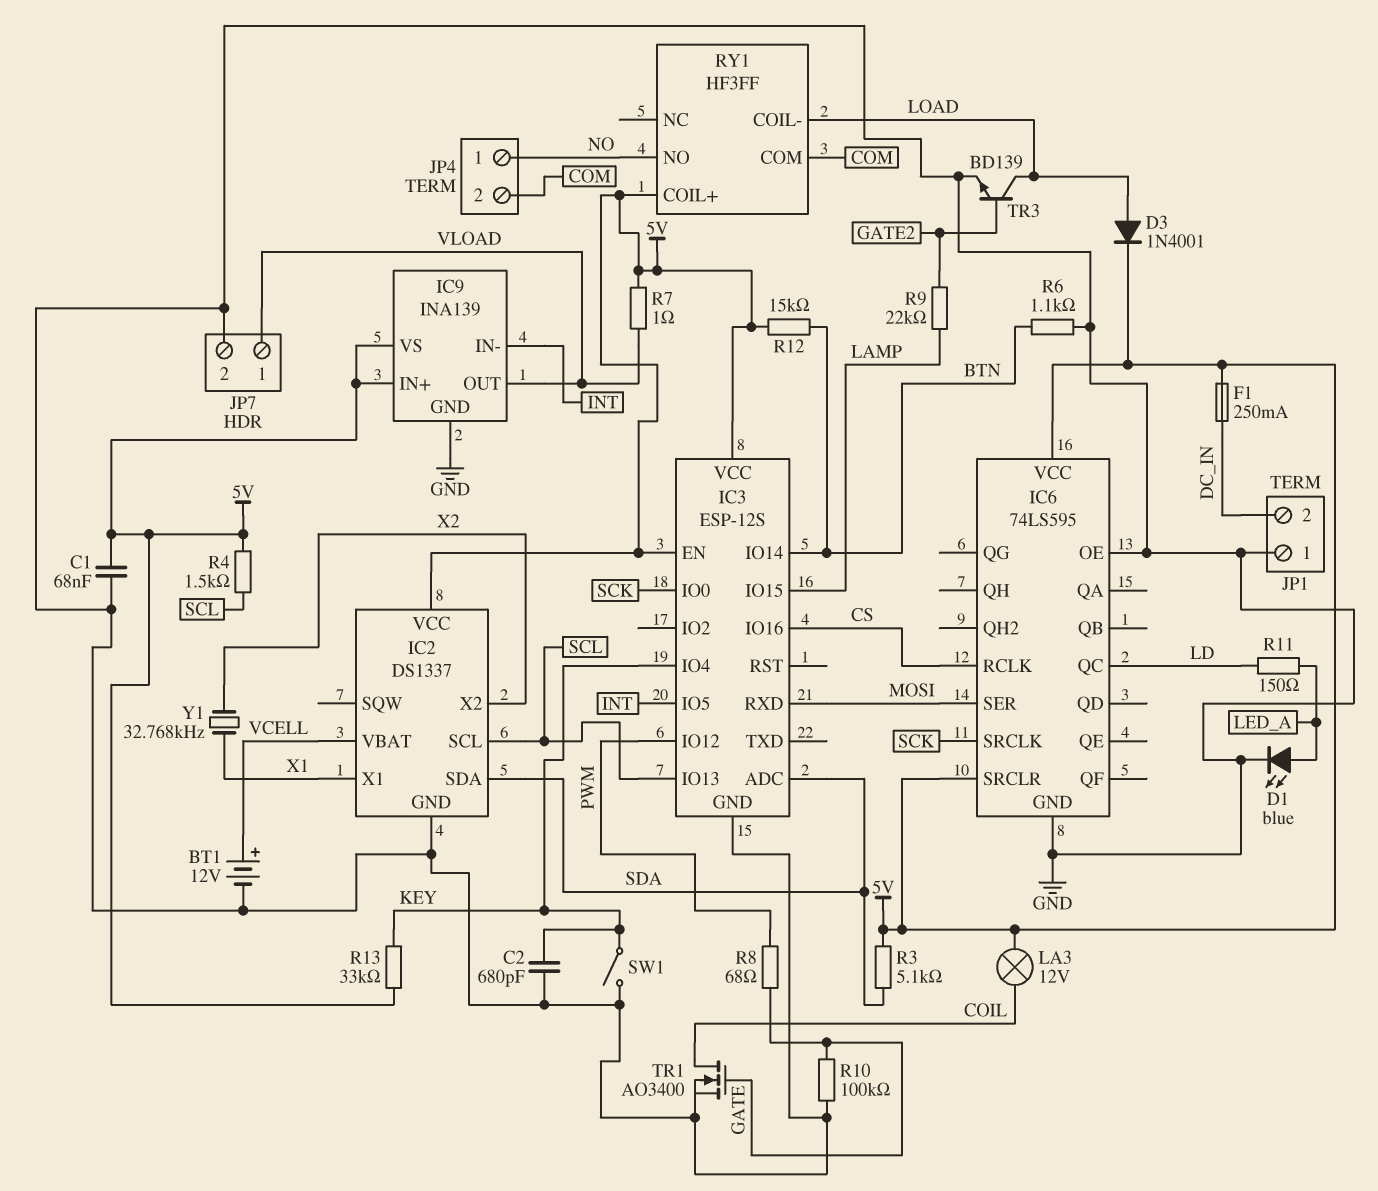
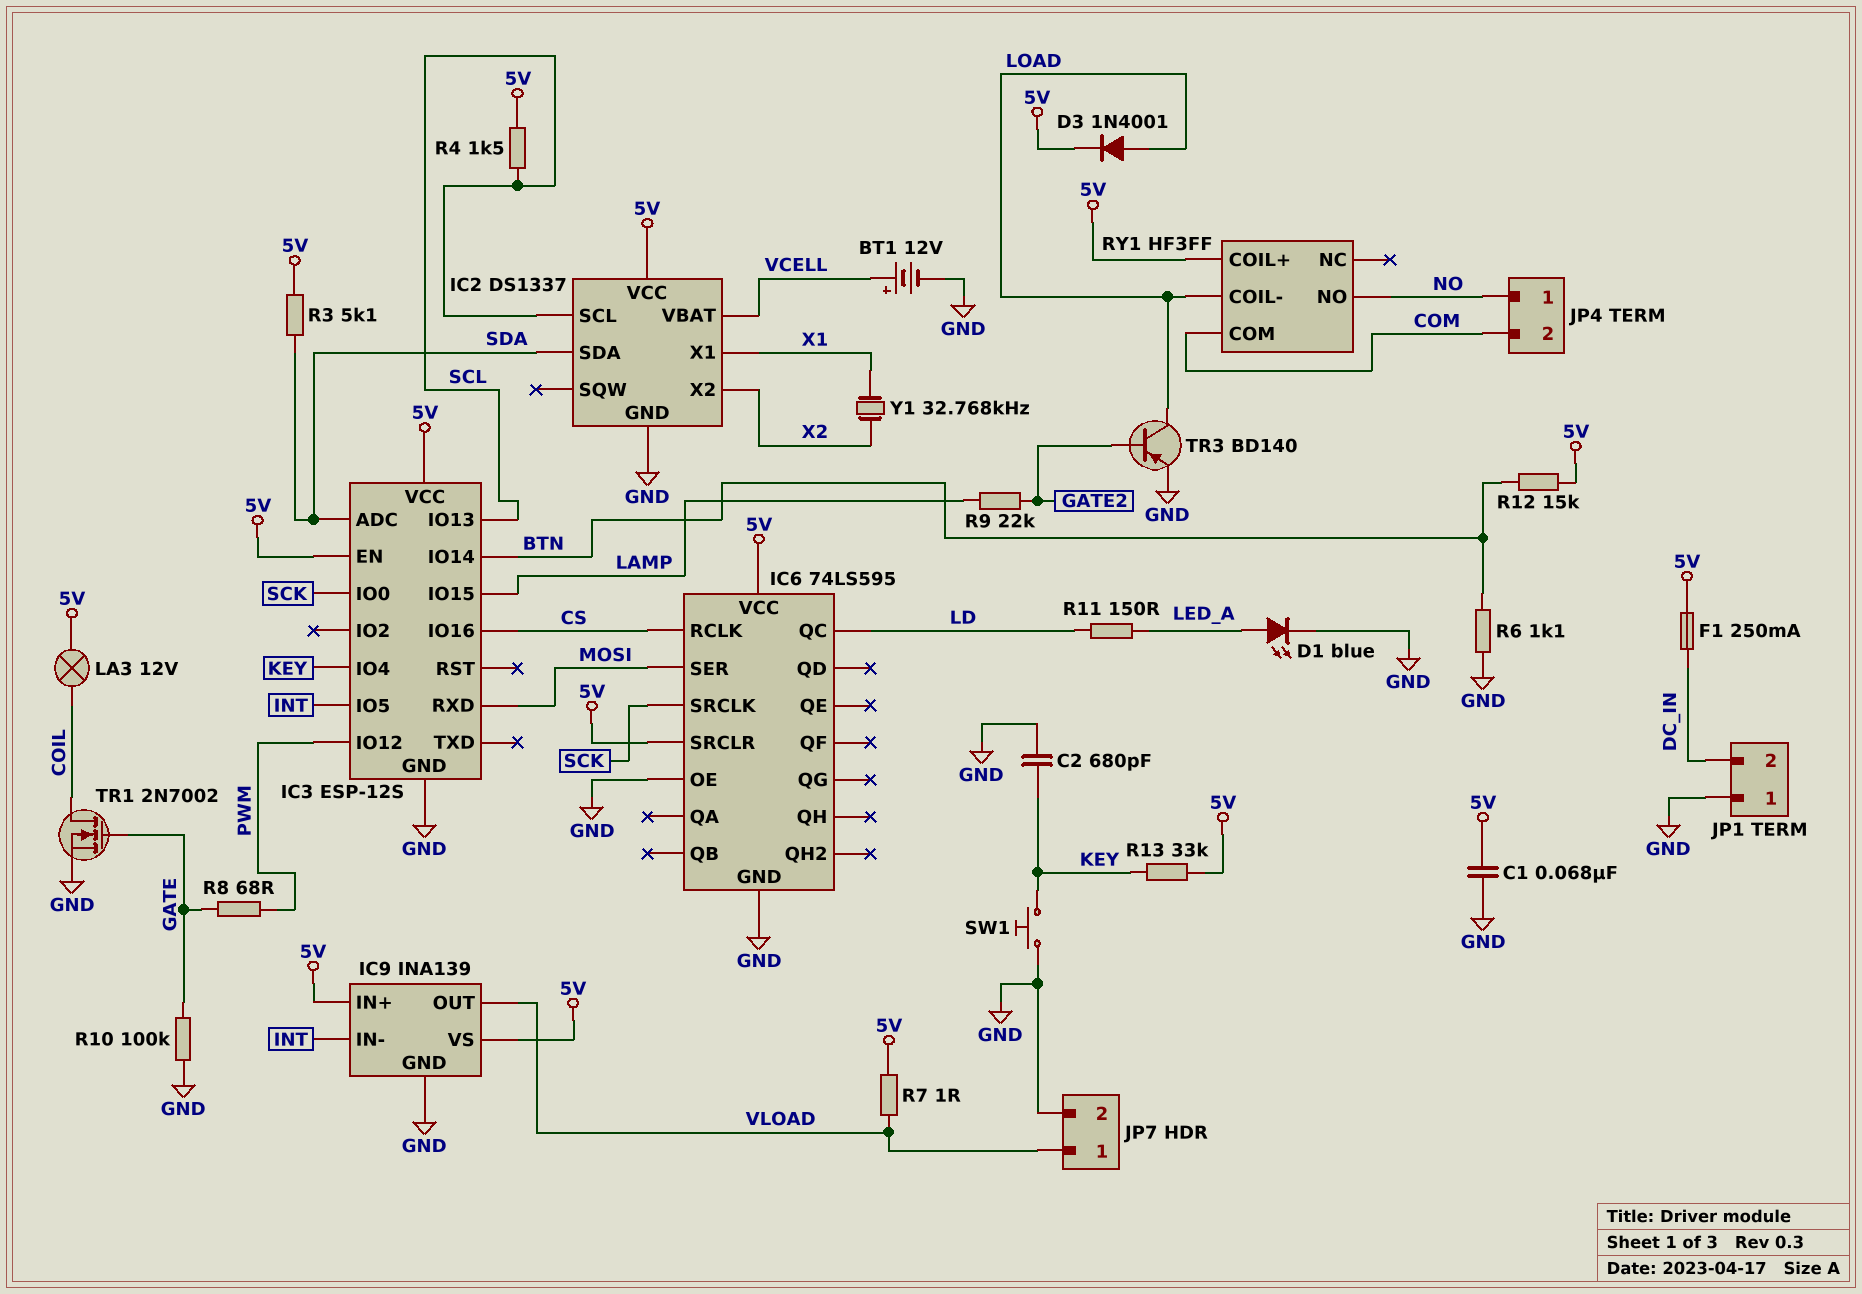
SW1: switch (GND, KEY) -> button (GND, KEY)
TR1: NMOS AO3400 (G GATE, D COIL, S GND) -> NMOS 2N7002 (G GATE, D COIL, S GND)
TR3: NPN BD139 (B GATE2, C LOAD, E GND) -> PNP BD140 (B GATE2, C LOAD, E GND)

